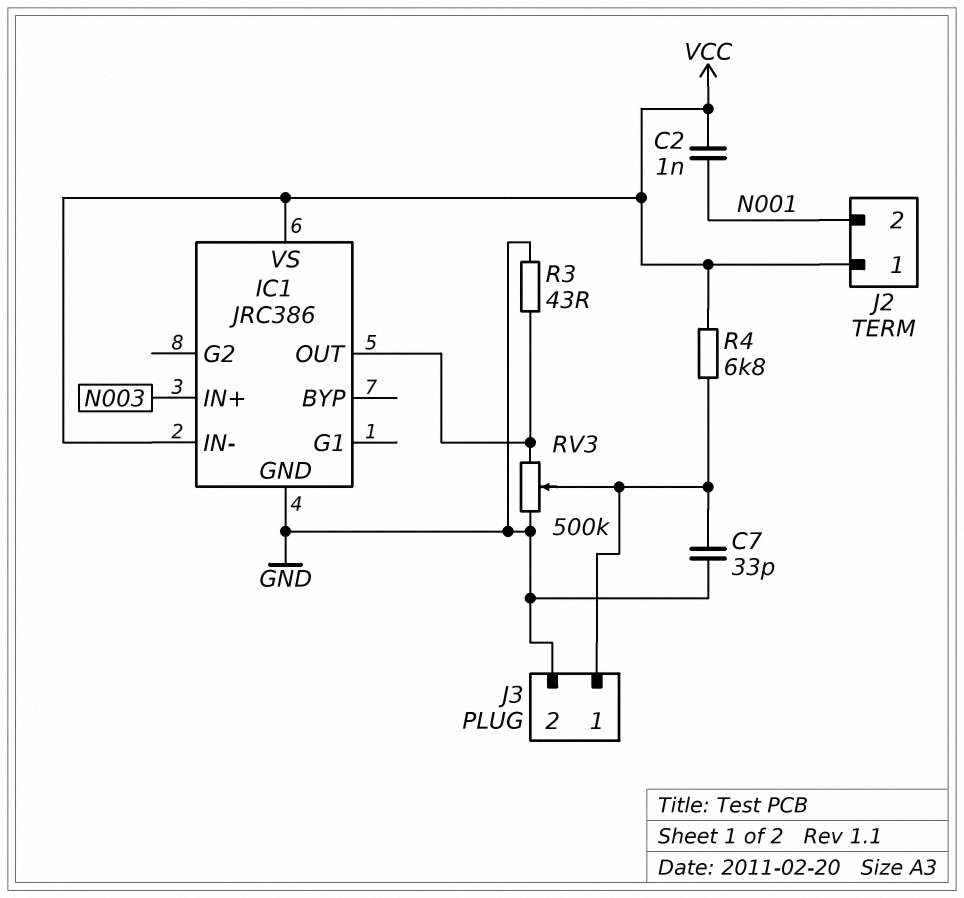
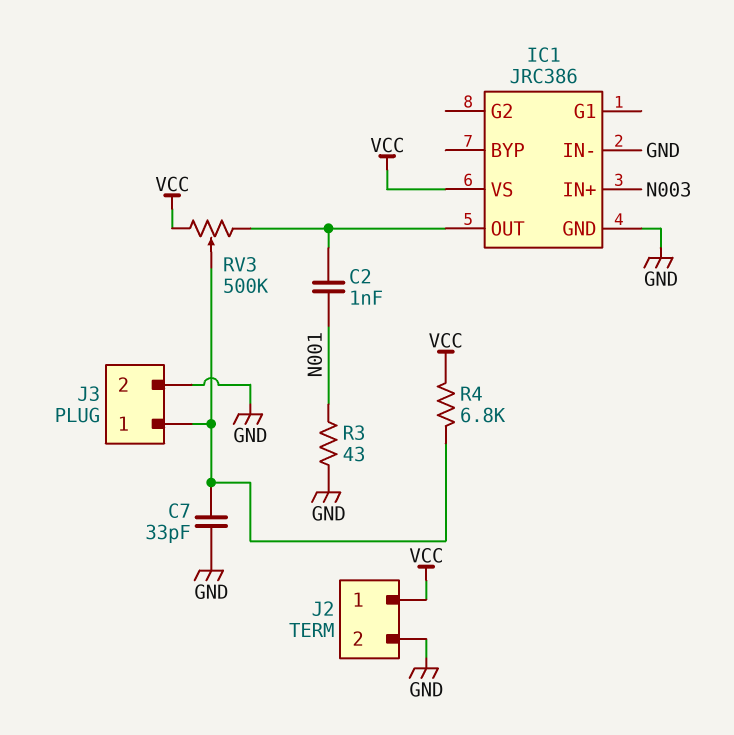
C2: 1nF (N001, VCC) -> 1nF (IC1/OUT, N001)
IC1 pin IN-: VCC -> GND
J2 pin 2: N001 -> GND
R3: 43 (GND, IC1/OUT) -> 43 (GND, N001)
RV3: 500k (GND, IC1/OUT, wiper J3/1) -> 500k (IC1/OUT, VCC, wiper J3/1)

